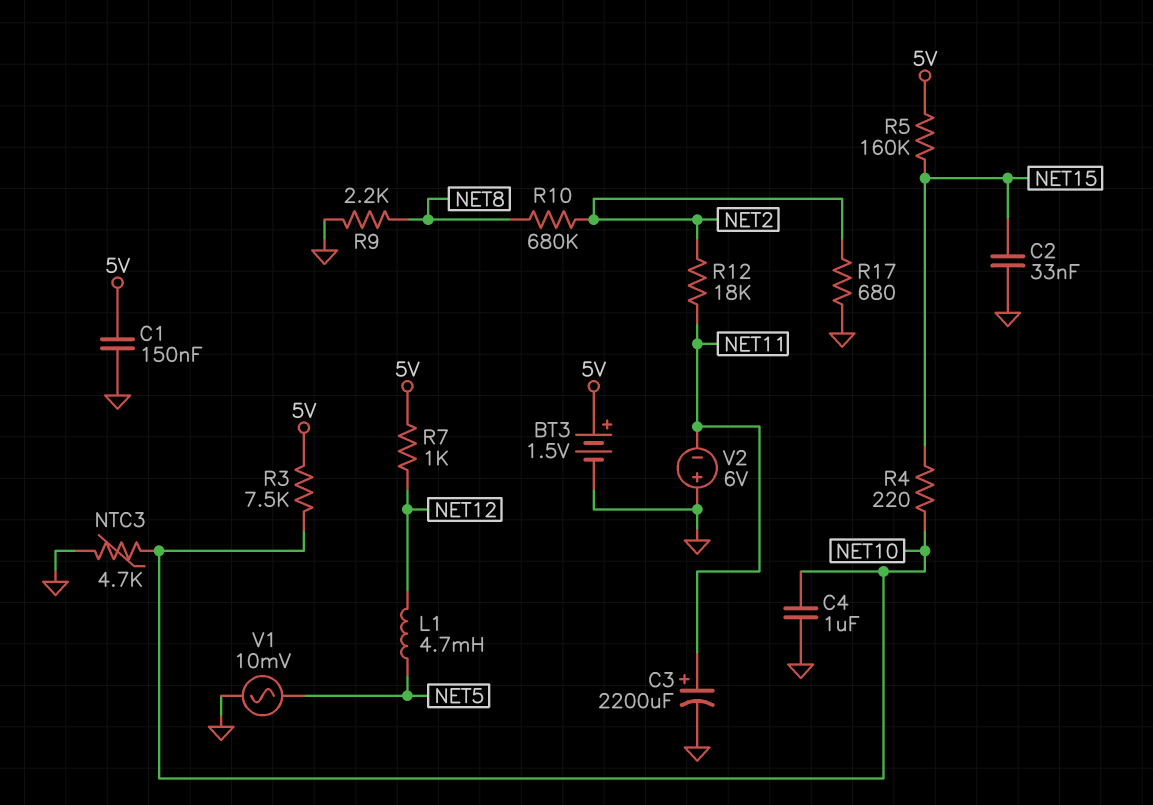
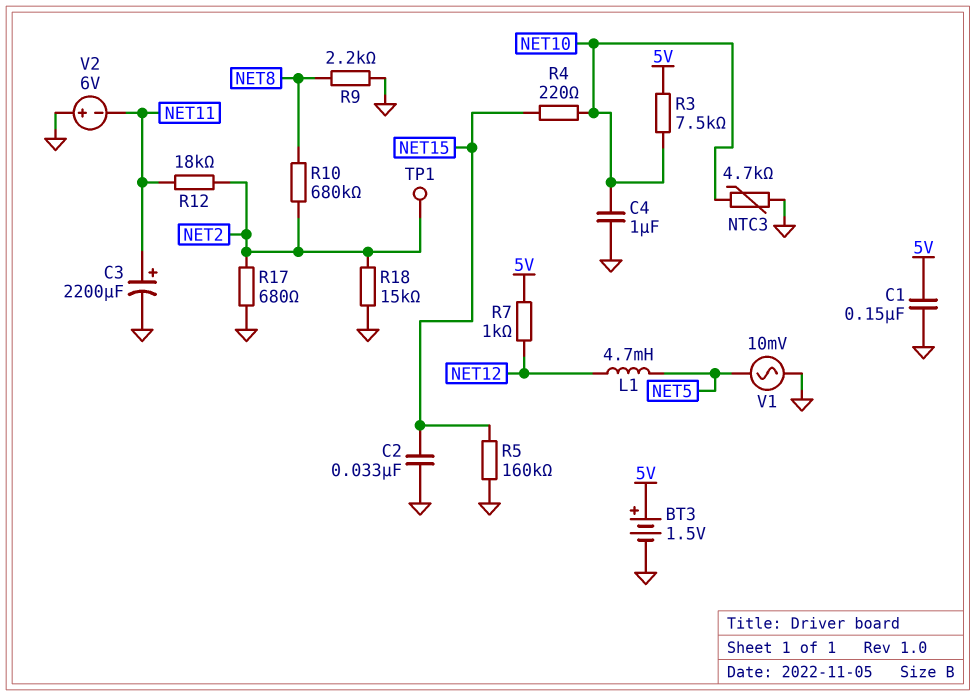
R5: 160k (5V, NET15) -> 160k (GND, NET15)
R18: none -> 15k (GND, NET2)
TP1: none -> test point (NET2)

